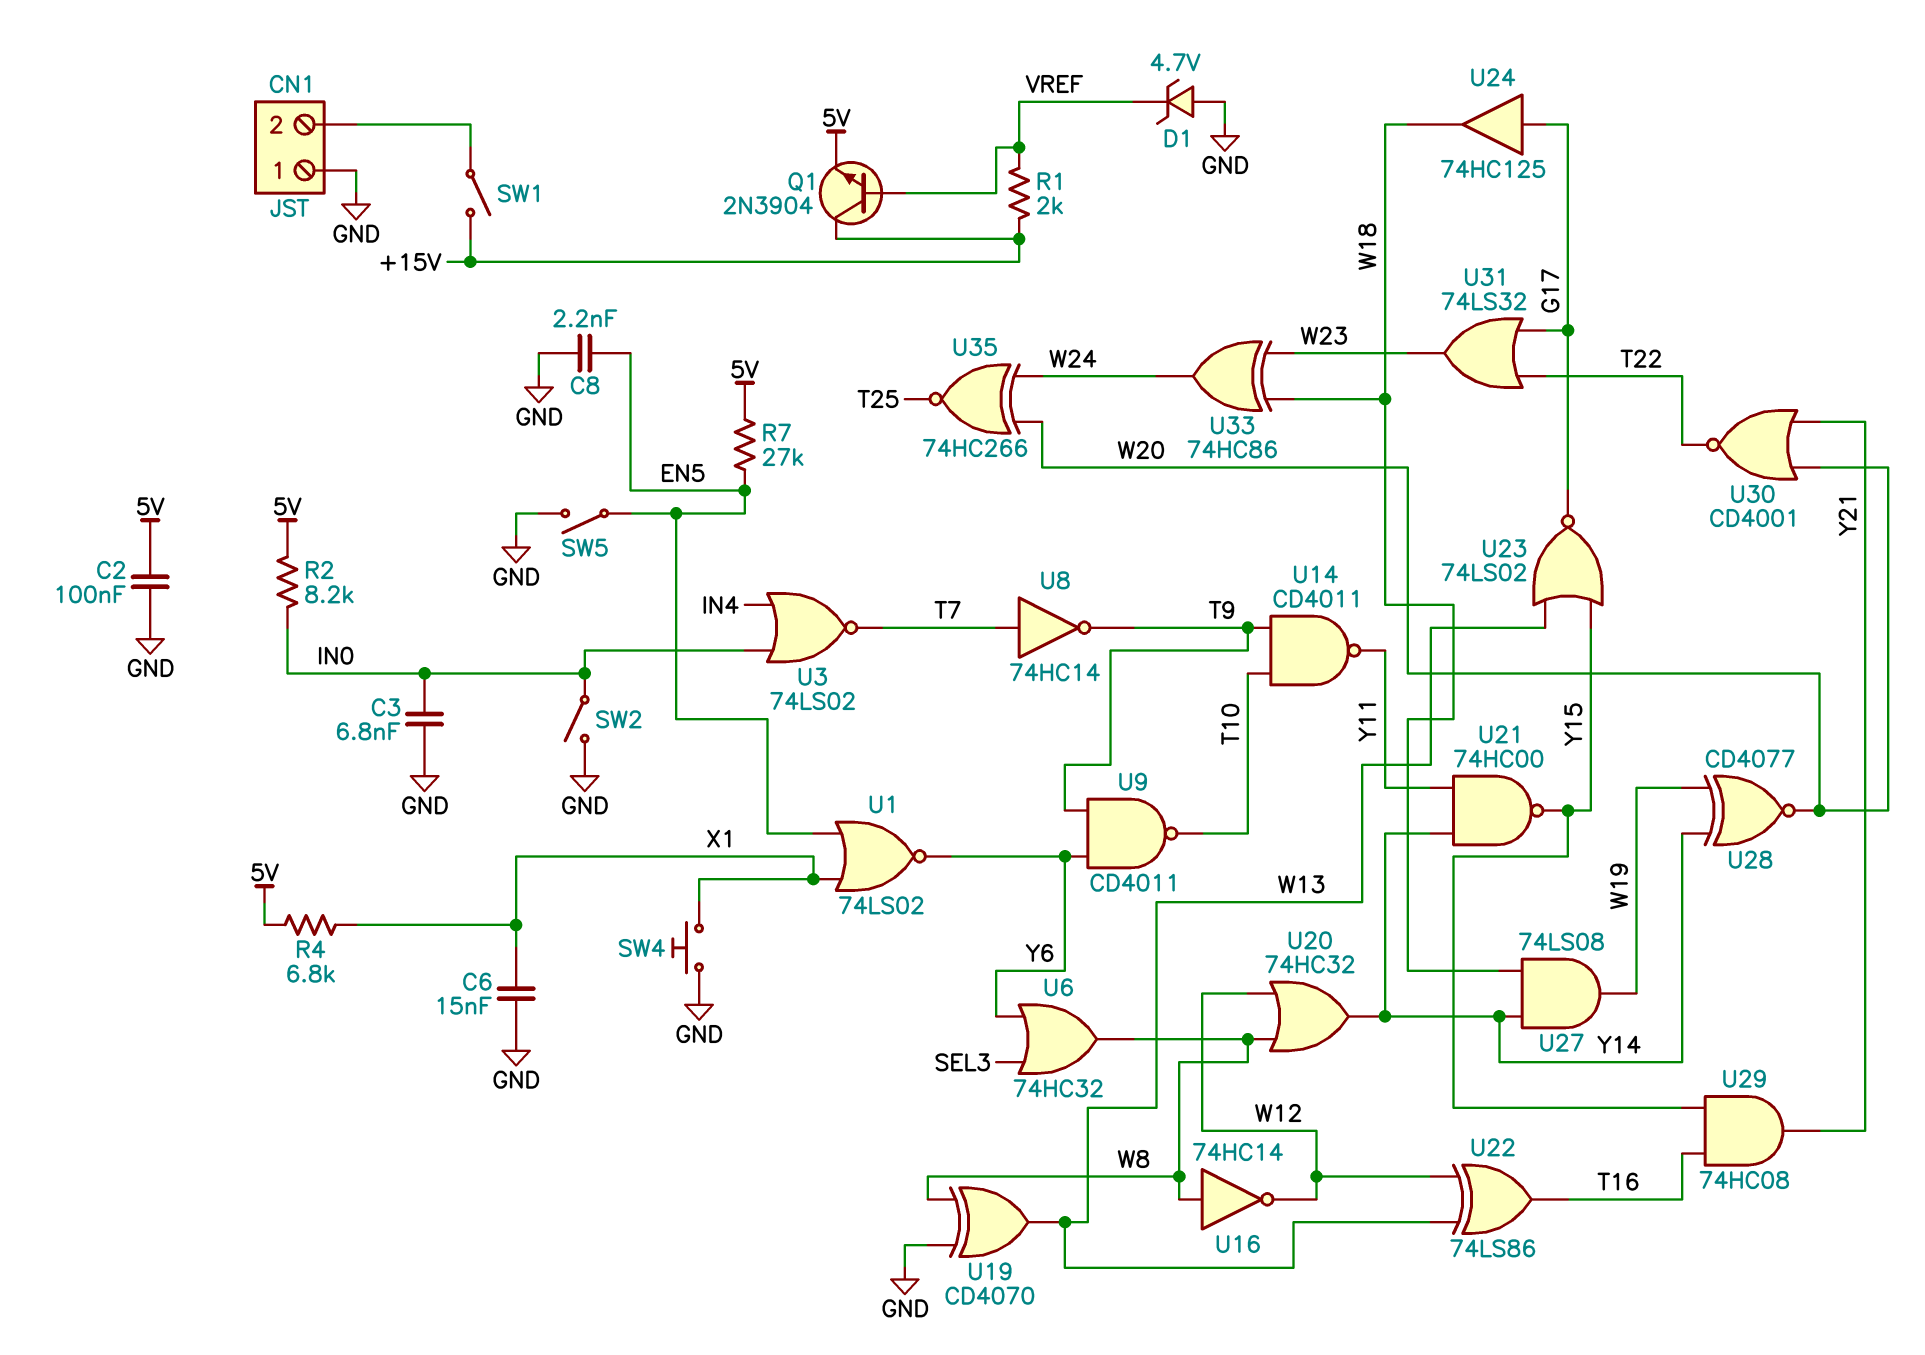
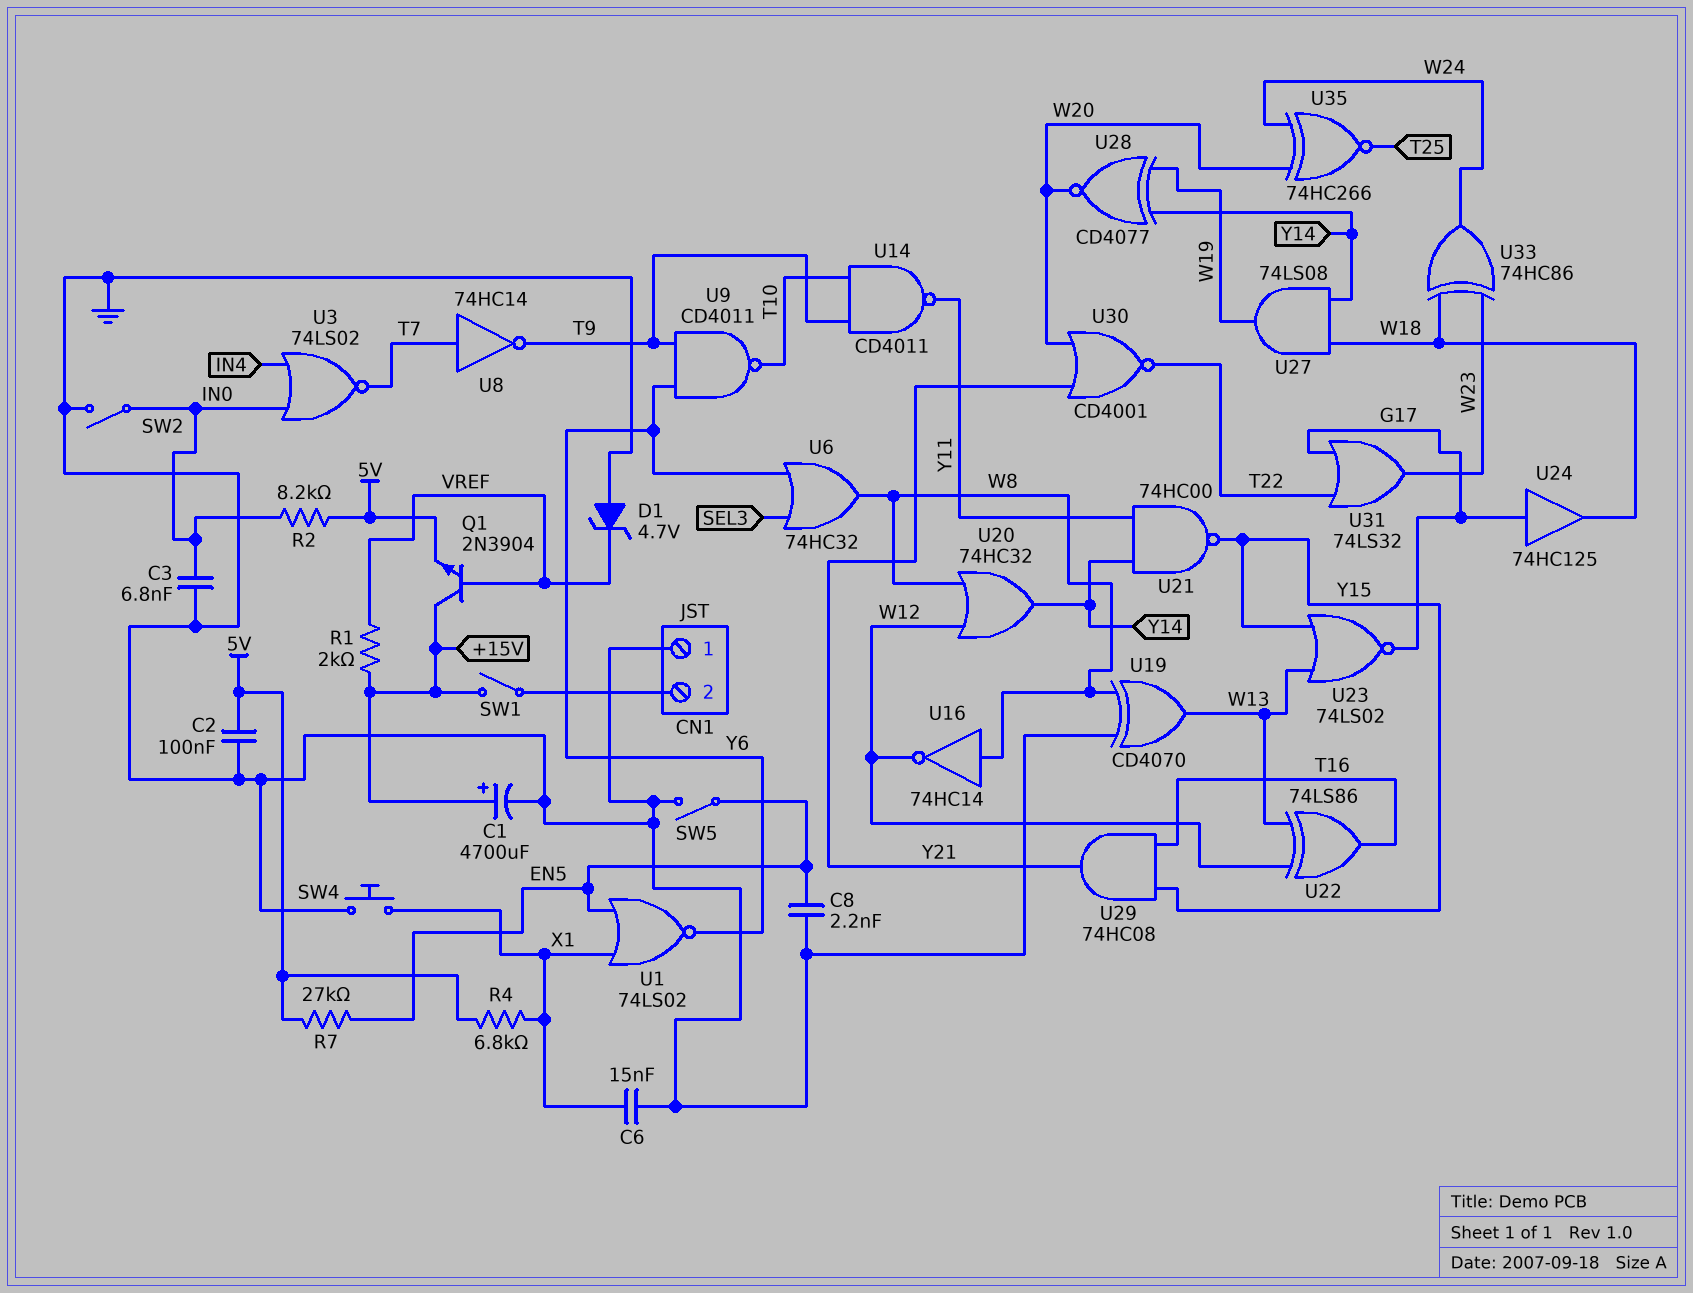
C1: none -> 4700uF (plus +15V, minus GND)

